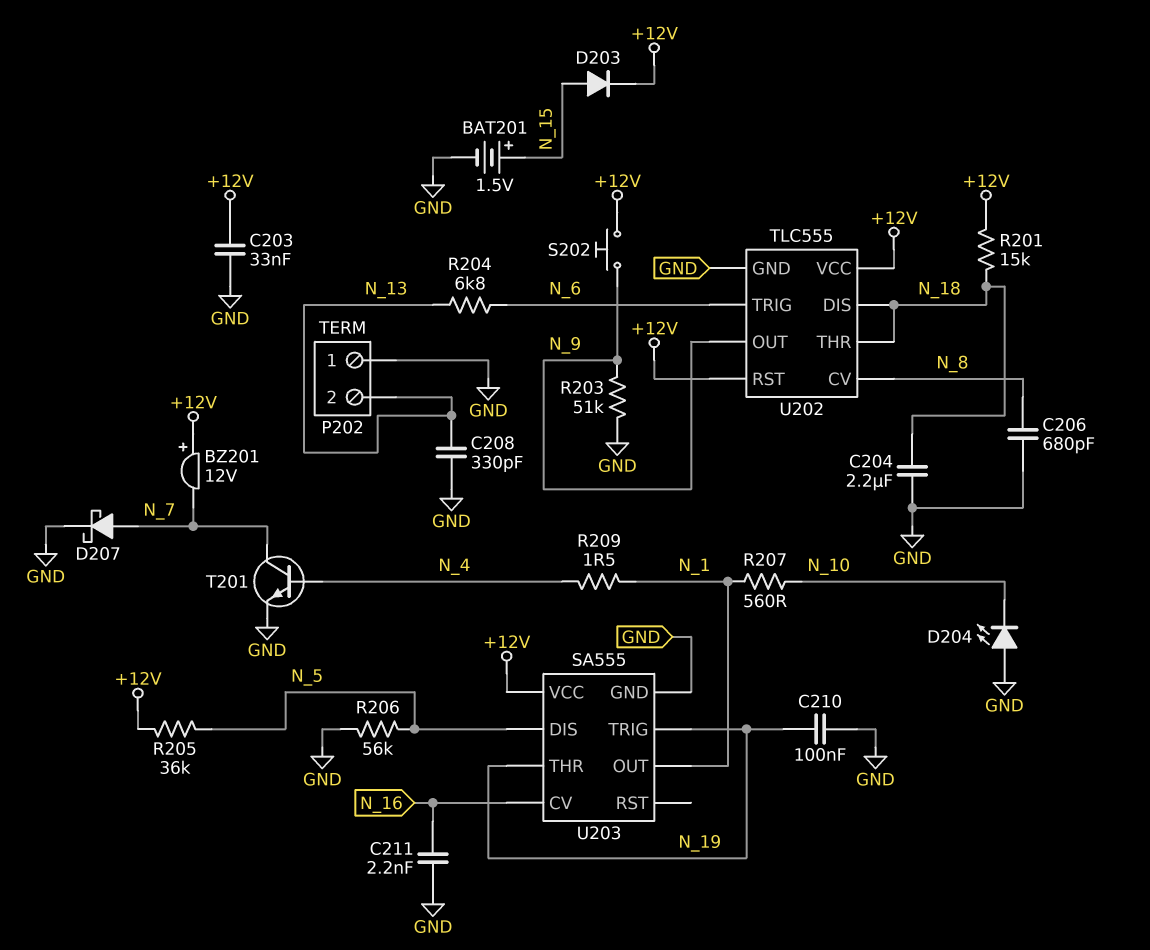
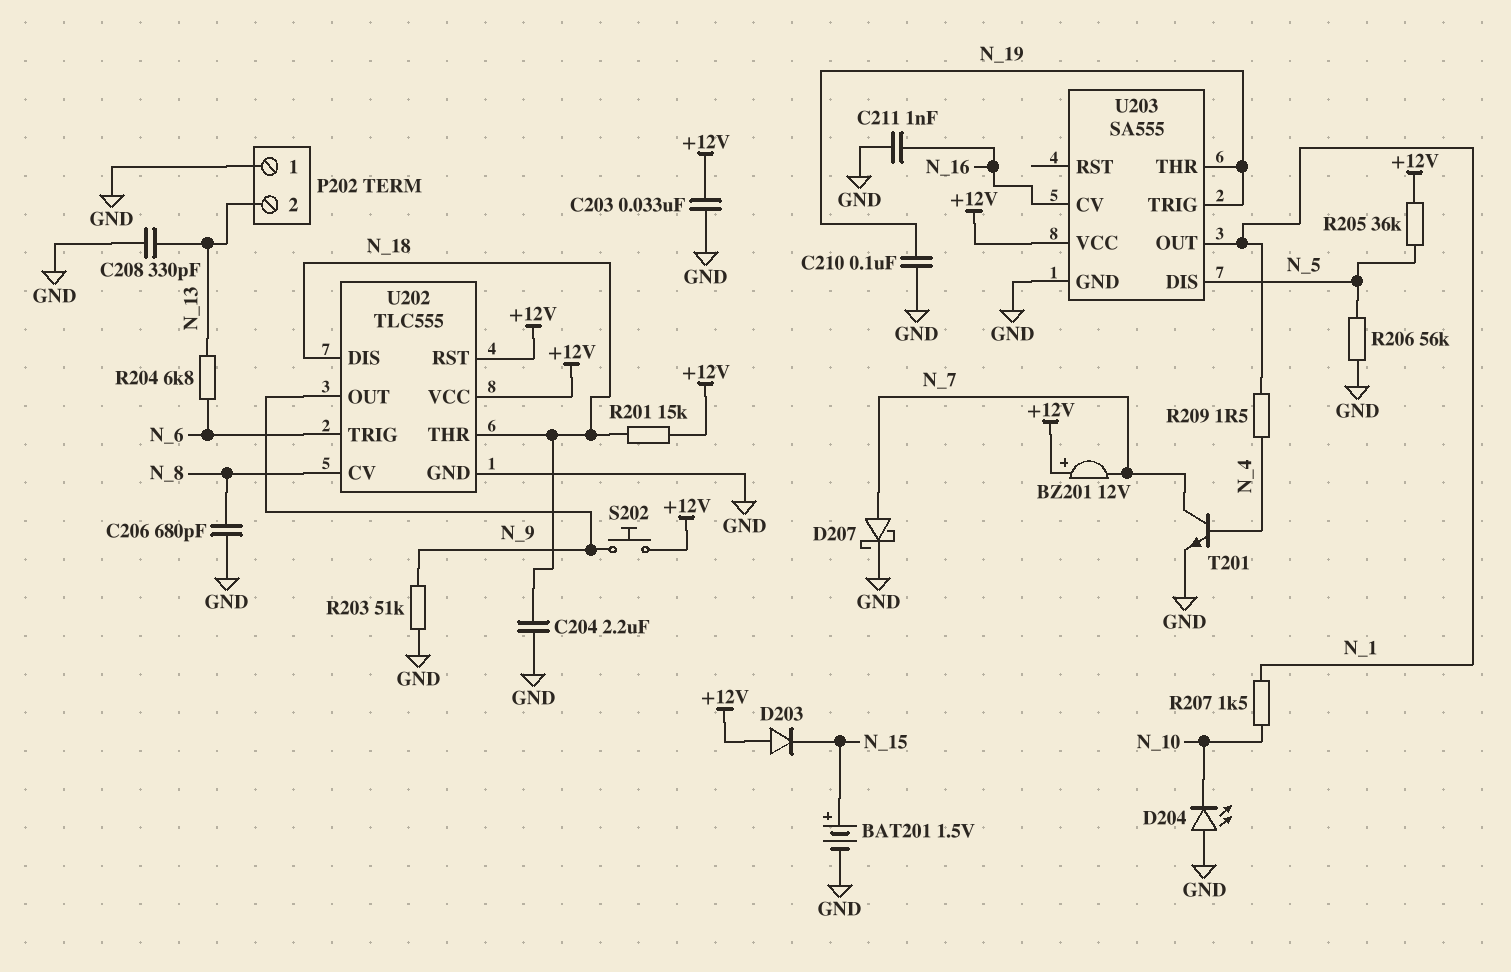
C211: 2.2nF (GND, N_16) -> 1nF (GND, N_16)
D203: diode (A N_15, K +12V) -> diode (A +12V, K N_15)
R207: 560 (N_1, N_10) -> 1.5k (N_1, N_10)

